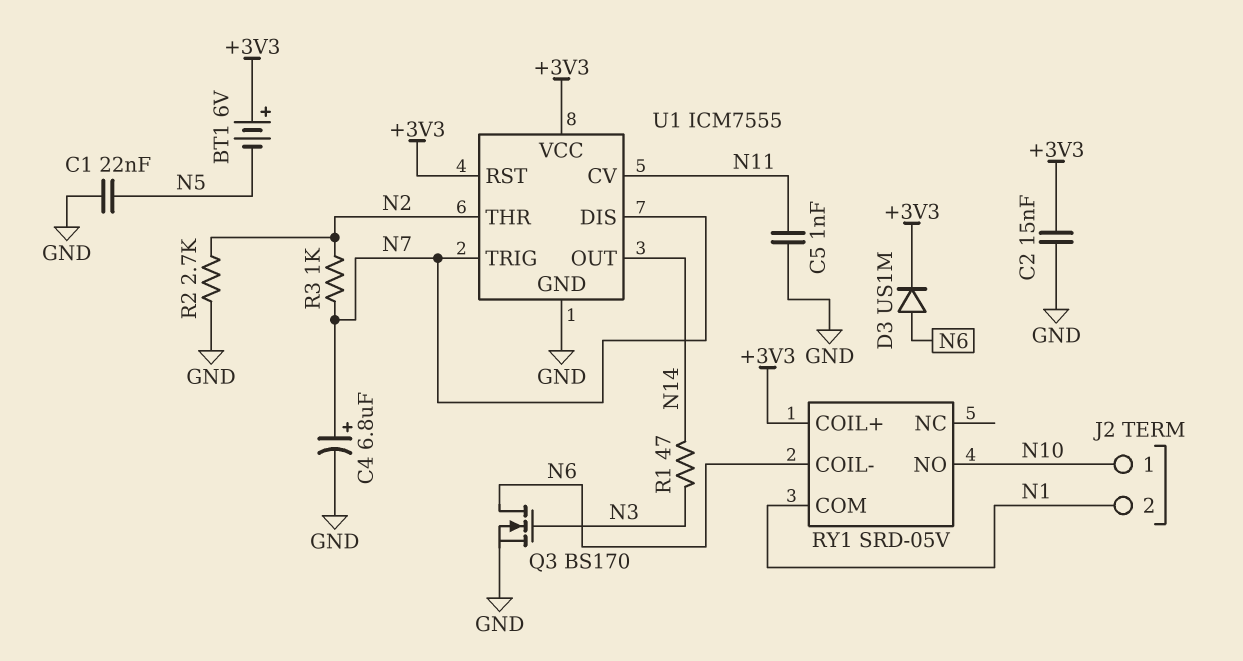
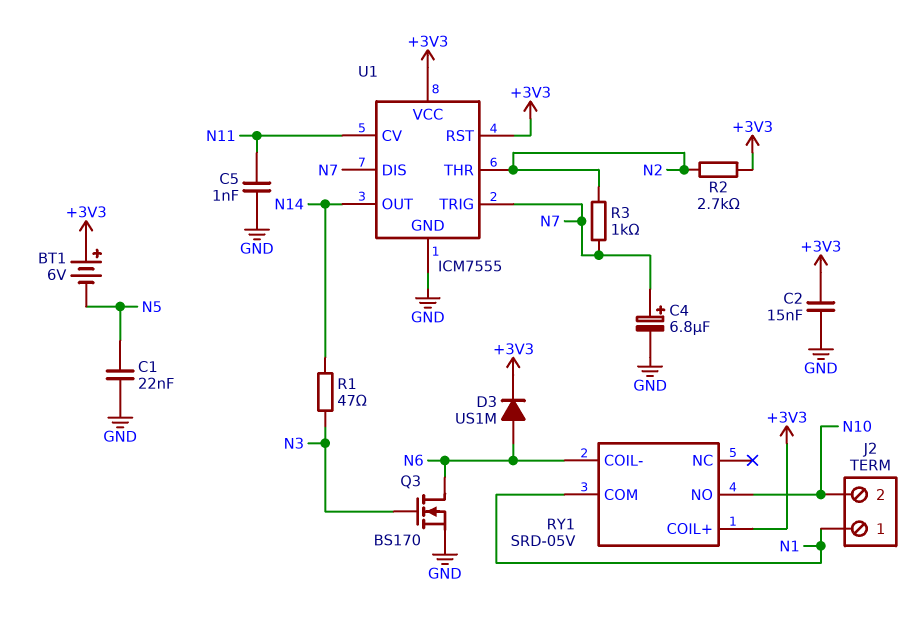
J2 pin 1: N10 -> N1
J2 pin 2: N1 -> N10
R2: 2.7k (GND, N2) -> 2.7k (+3V3, N2)

